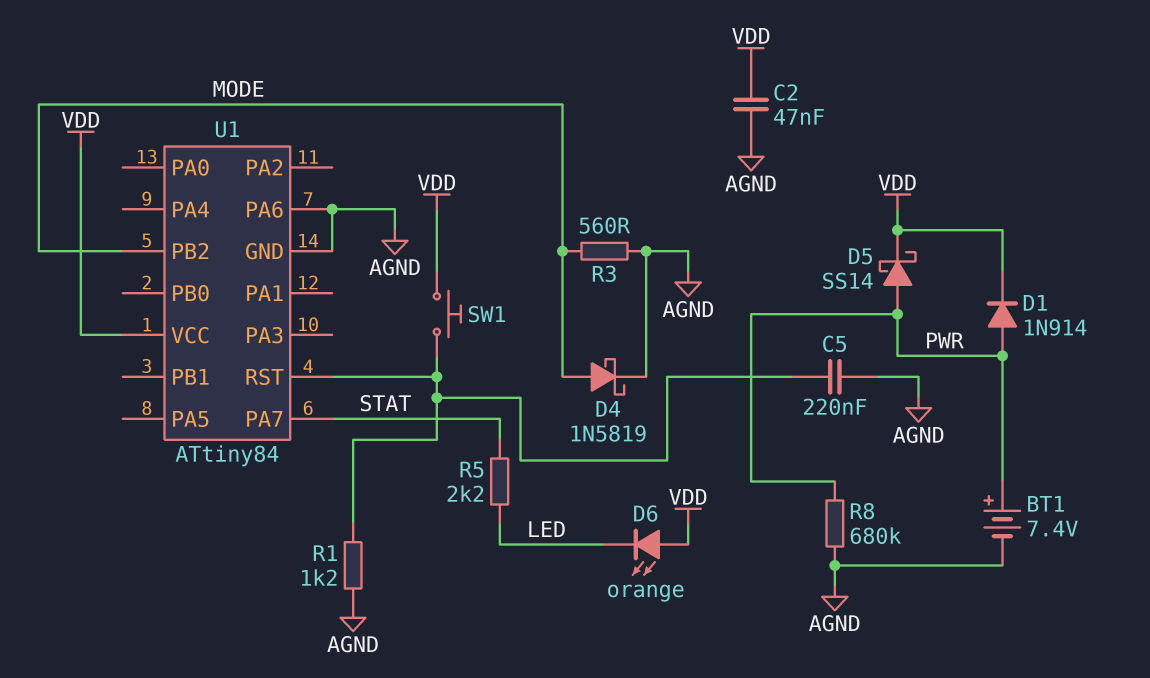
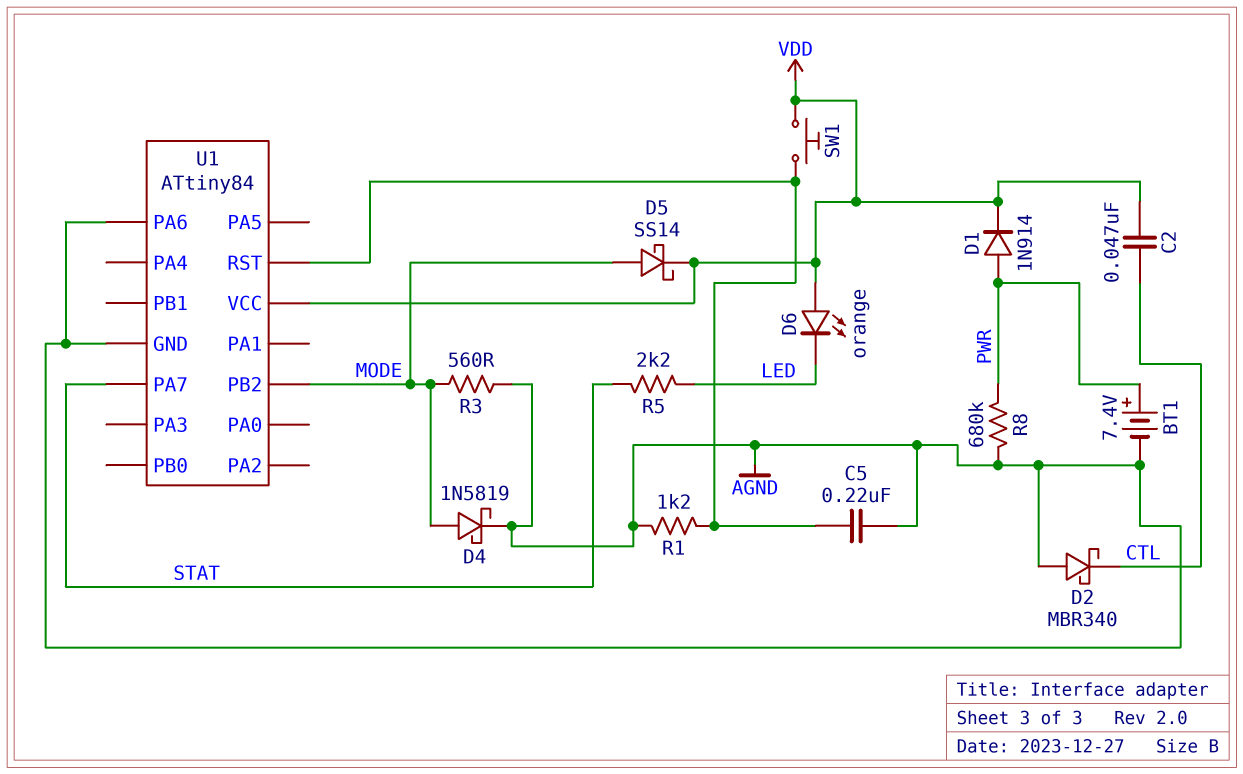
C2: 47nF (AGND, VDD) -> 47nF (CTL, VDD)
D2: none -> schottky MBR340 (A AGND, K CTL)
D5: schottky SS14 (A PWR, K VDD) -> schottky SS14 (A MODE, K VDD)

